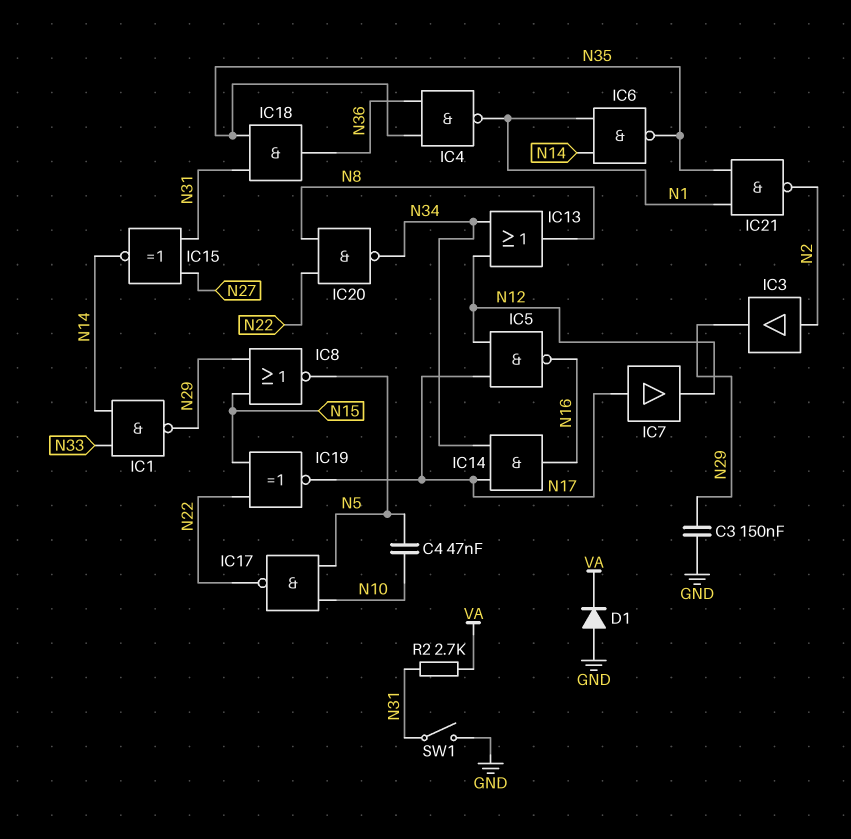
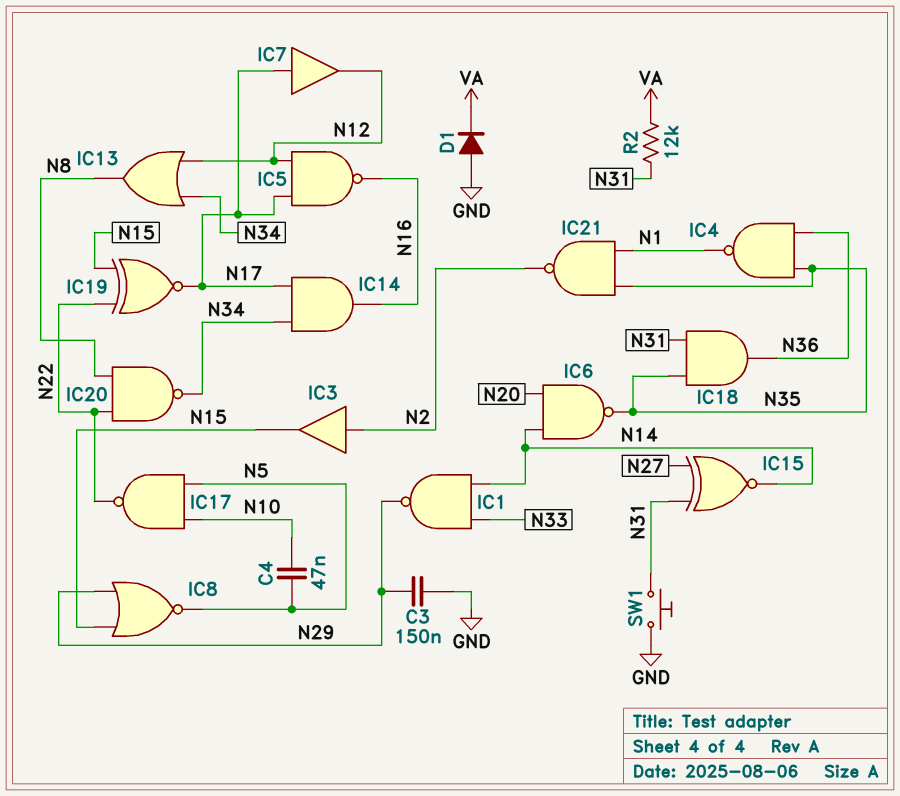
IC3: buffer (in N2, out N29) -> buffer (in N2, out N15)
IC6: NAND (in N1, in N14, out N35) -> NAND (in N14, in N20, out N35)
R2: 2.7k (N31, VA) -> 12k (N31, VA)
SW1: switch (GND, N31) -> button (GND, N31)

